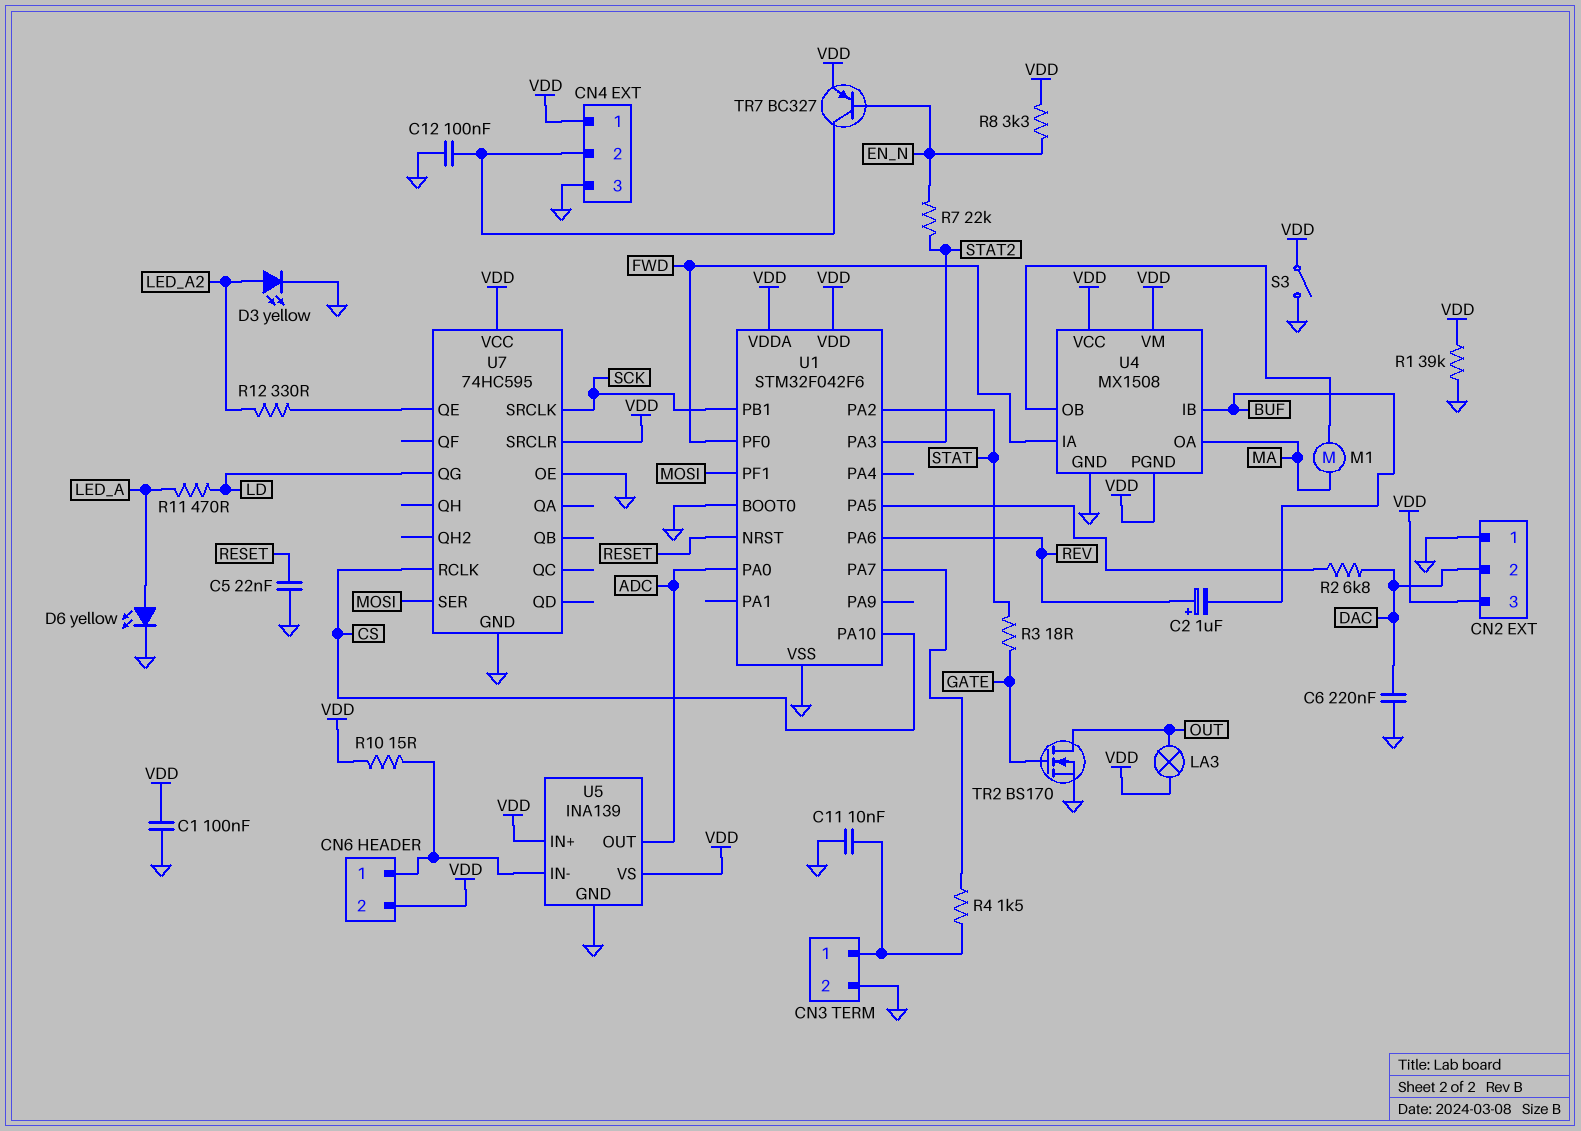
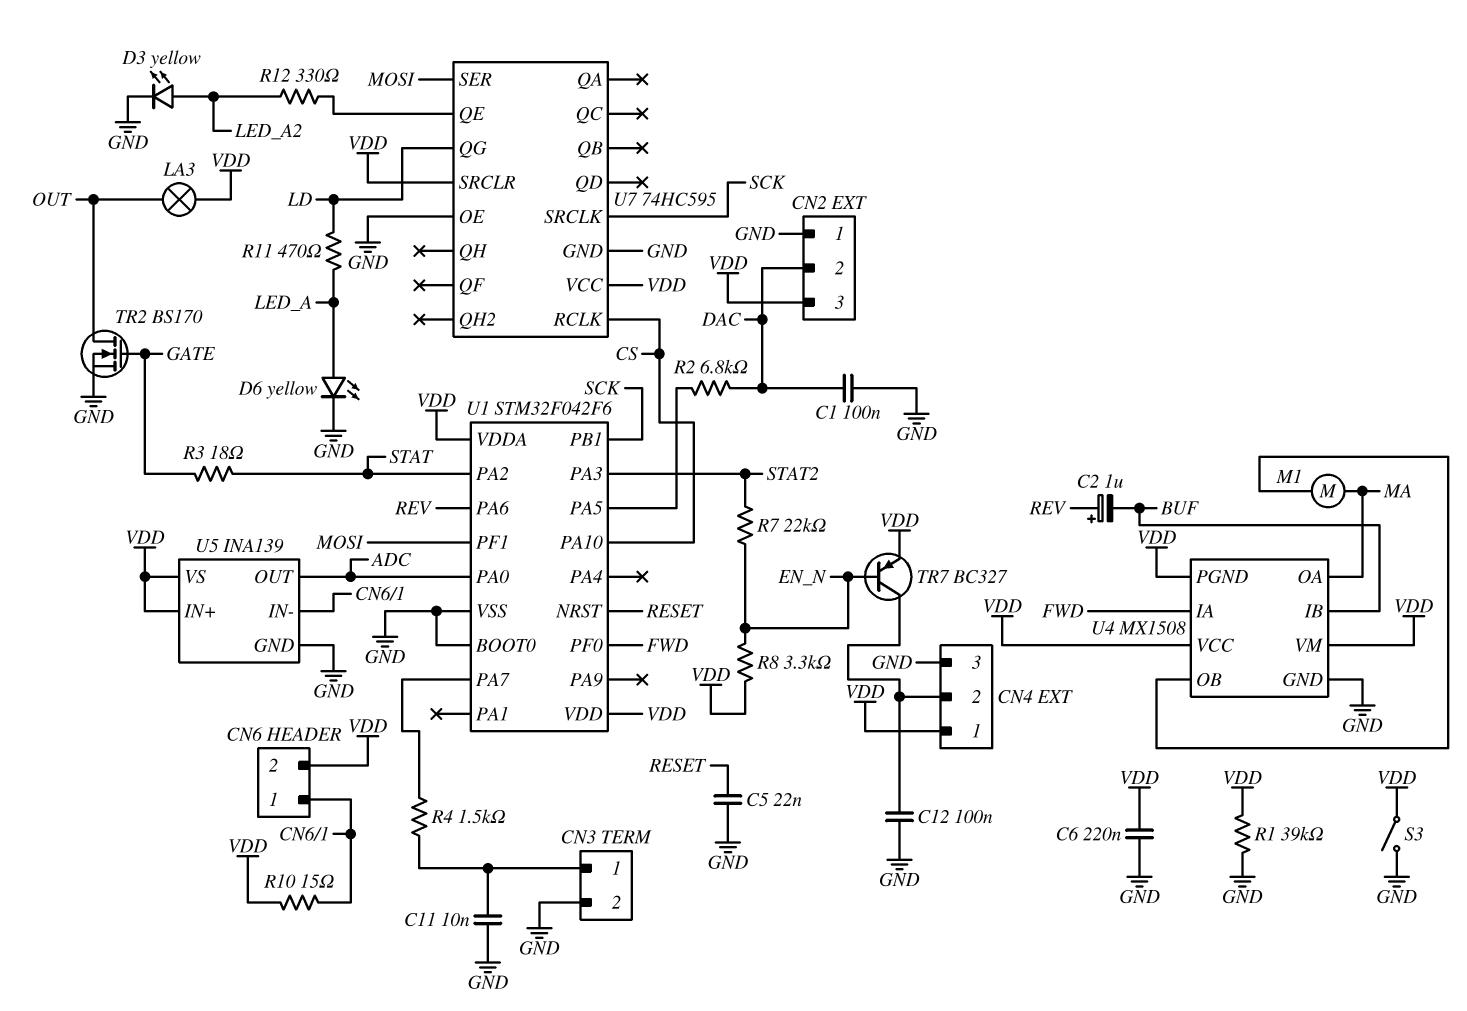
C1: 100nF (GND, VDD) -> 100nF (DAC, GND)
C6: 220nF (DAC, GND) -> 220nF (GND, VDD)

